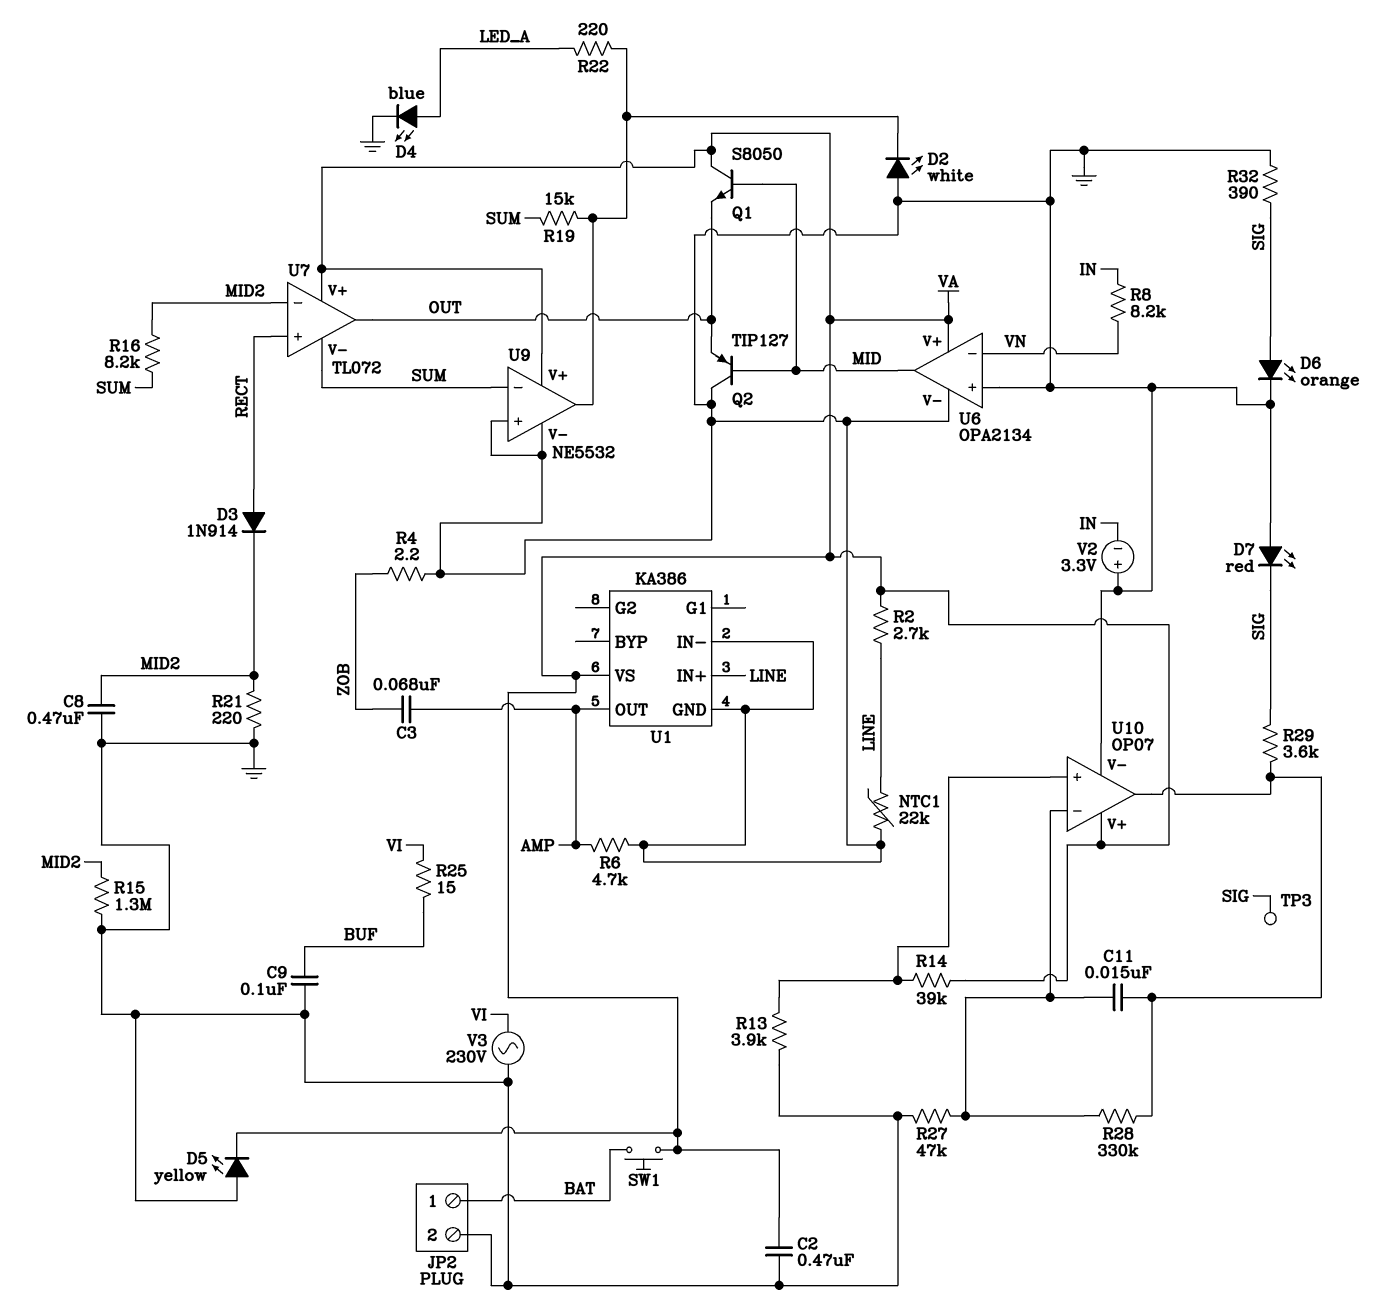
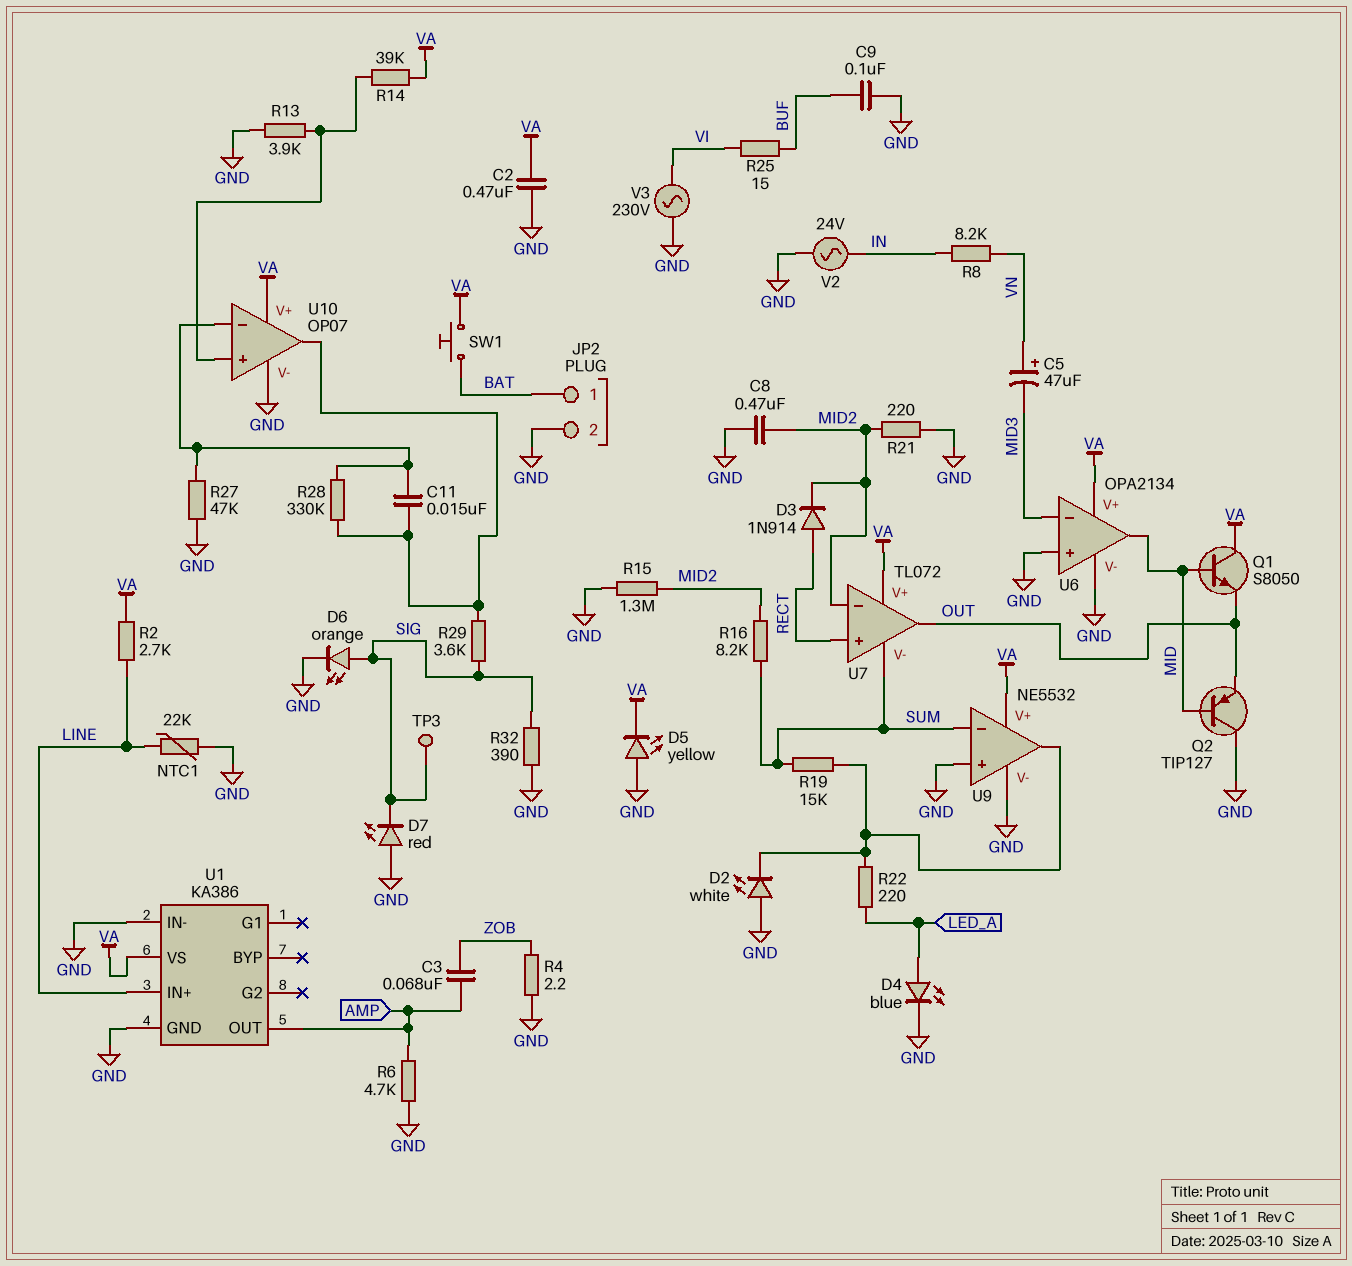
C5: none -> 47uF (plus VN, minus MID3)
U6 pin in-: VN -> MID3
V2: 3.3V (plus GND, minus IN) -> AC 24V (GND, IN)

